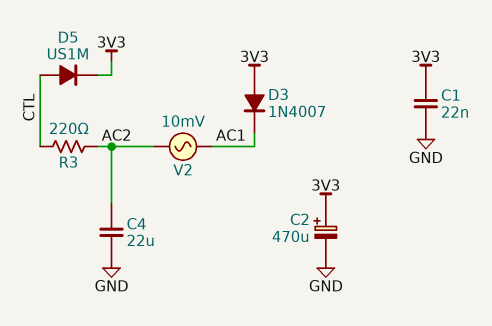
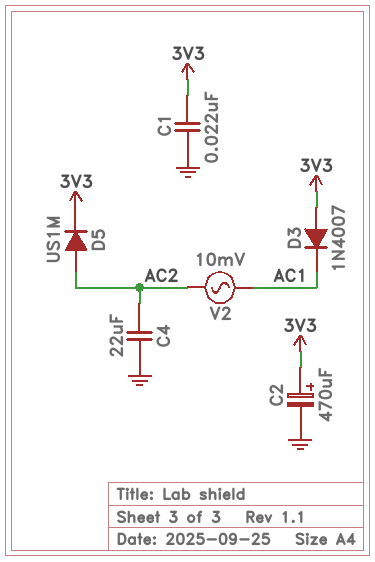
D5: diode US1M (A CTL, K 3V3) -> diode US1M (A AC2, K 3V3)
R3: 220 (AC2, CTL) -> none

